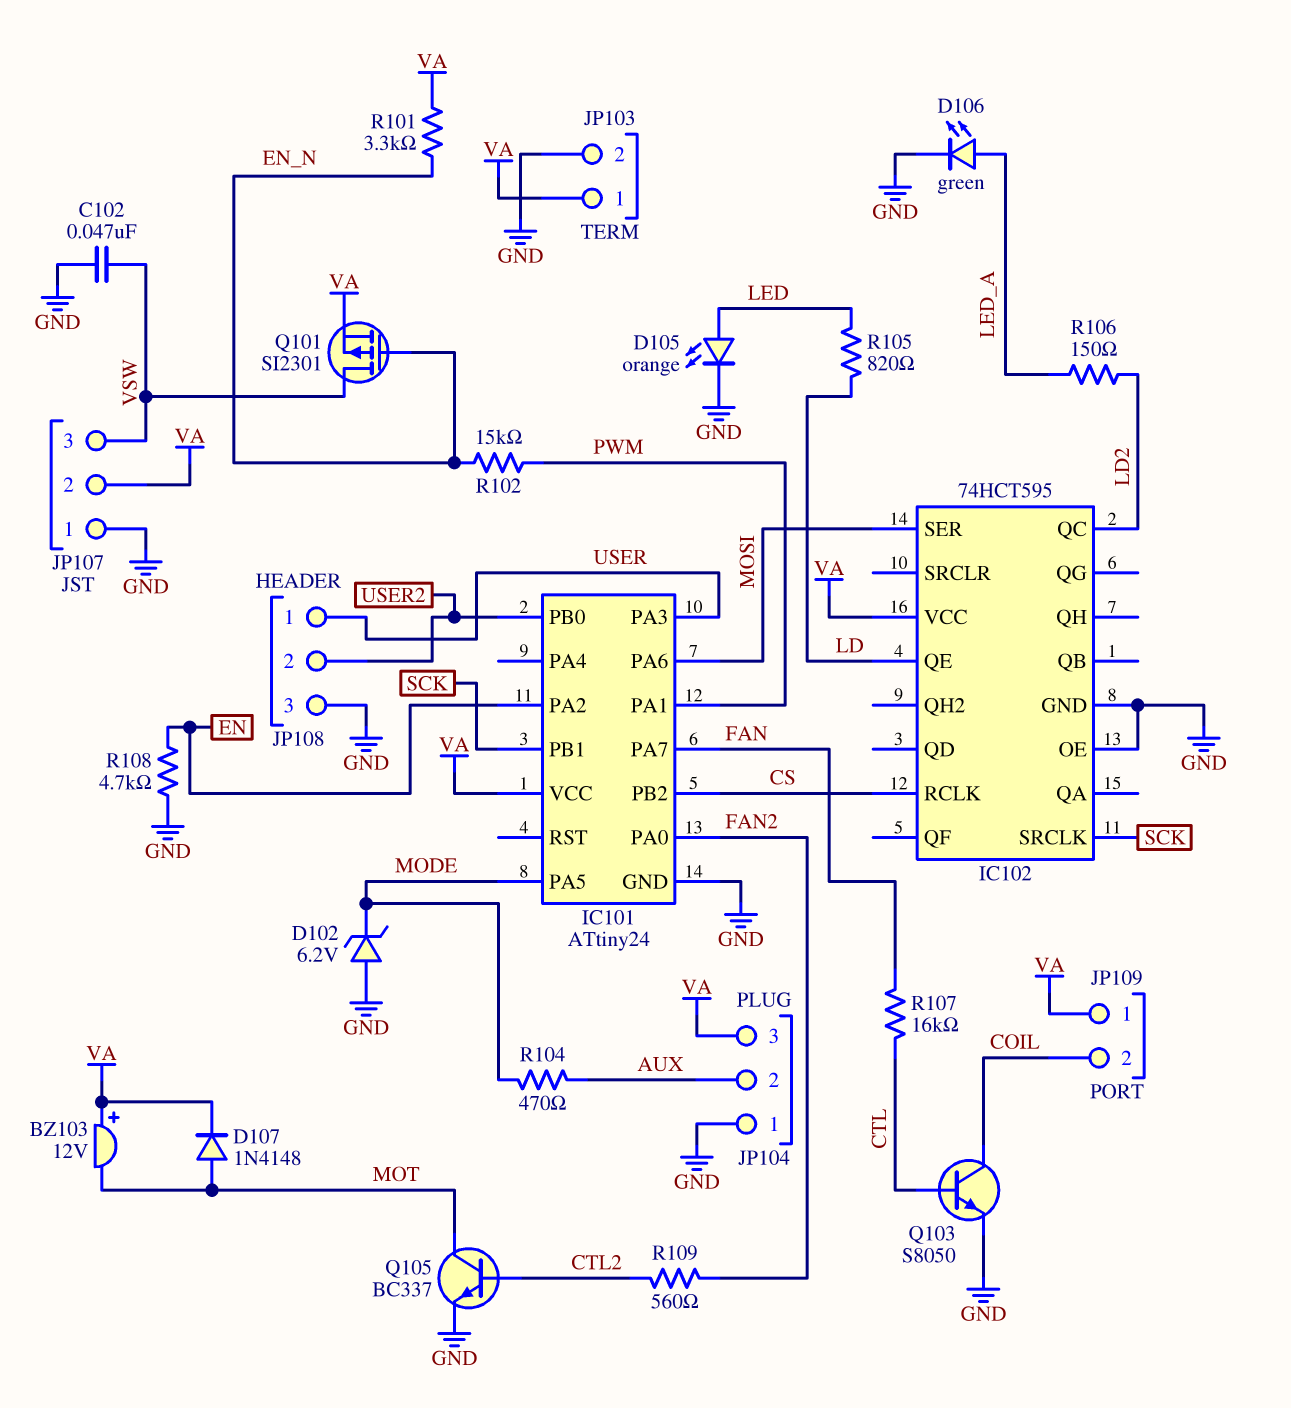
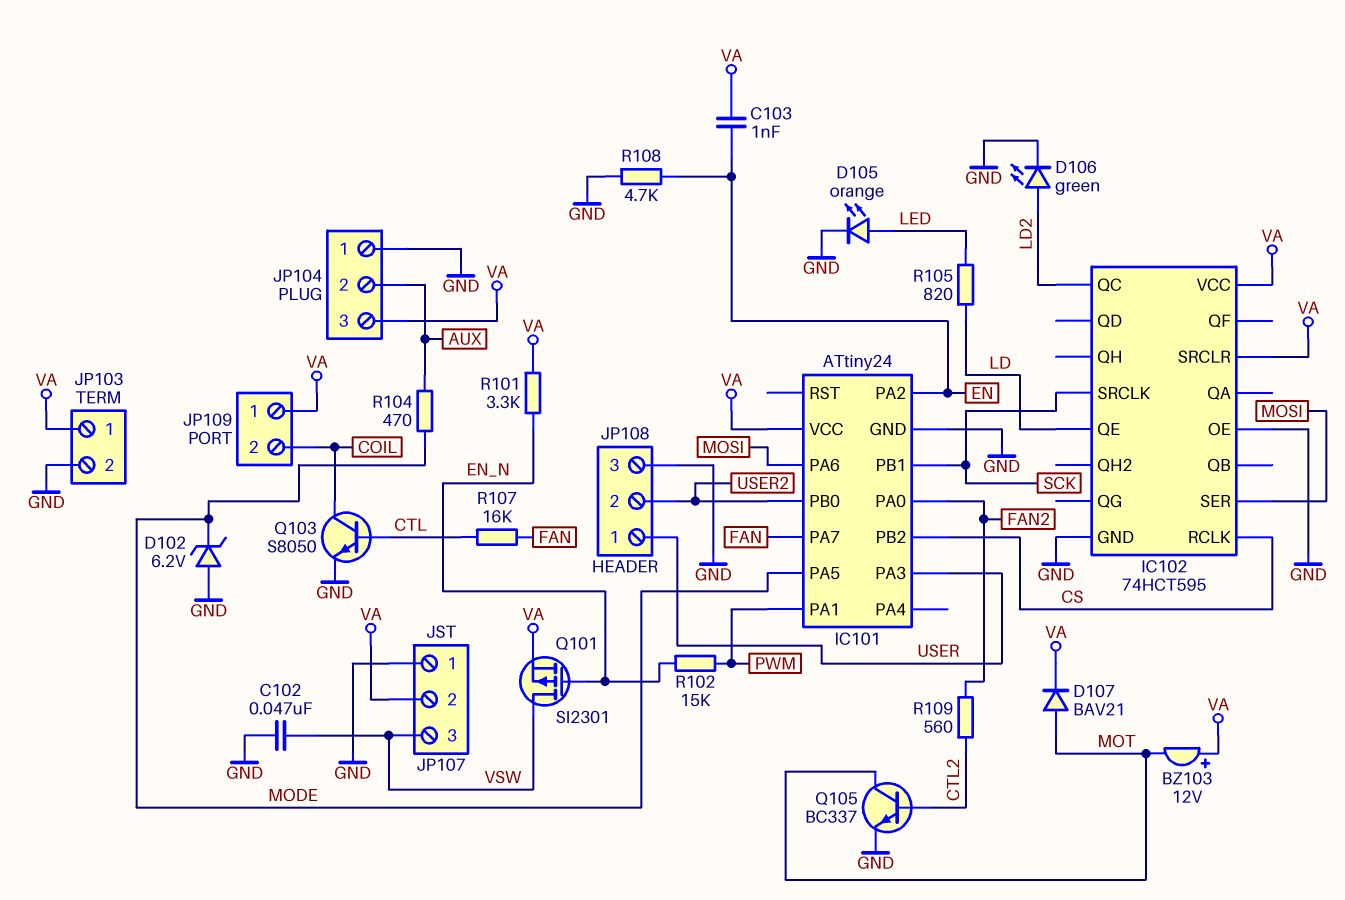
C103: none -> 1nF (EN, VA)
D106: LED green (A LED_A, K GND) -> LED green (A LD2, K GND)
D107: diode 1N4148 (A MOT, K VA) -> diode BAV21 (A MOT, K VA)
IC102 pin SRCLR: none -> VA
R106: 150 (LD2, LED_A) -> none

